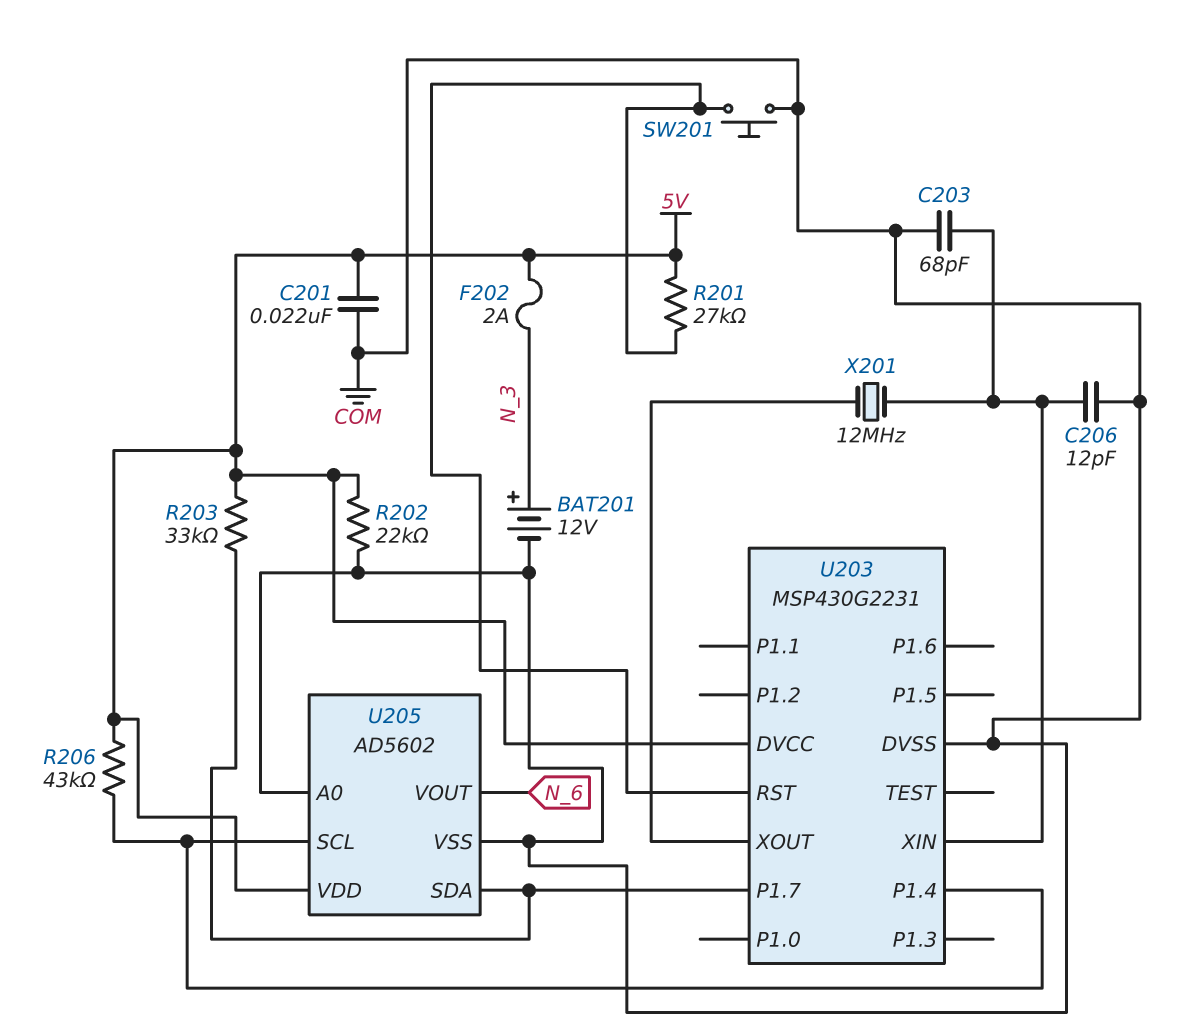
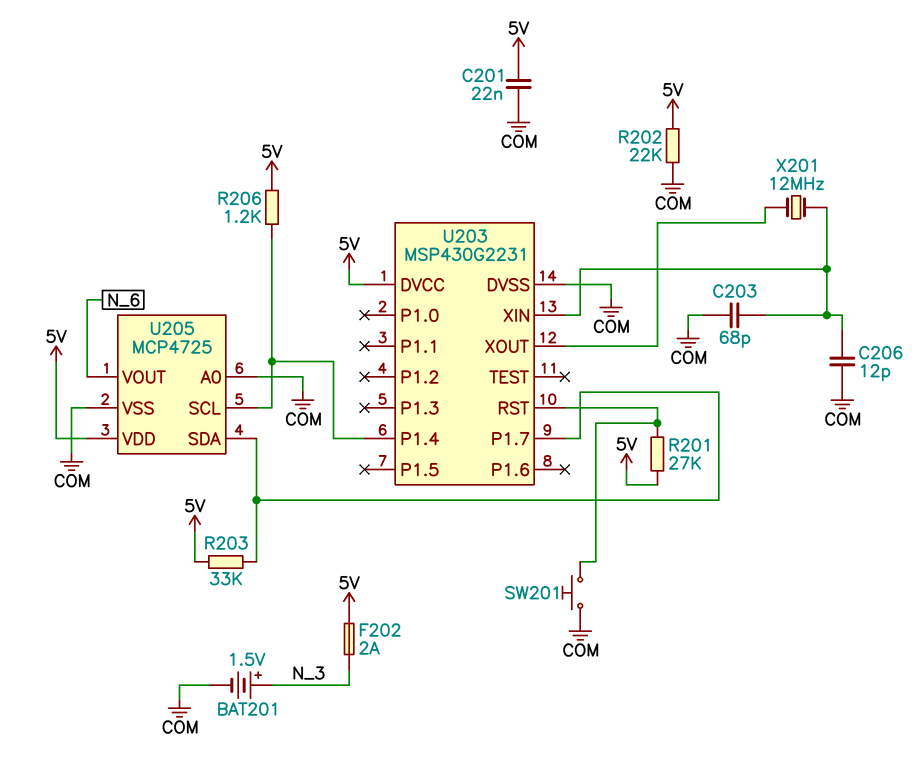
BAT201: 12V (plus N_3, minus COM) -> 1.5V (plus N_3, minus COM)
R206: 43k (5V, U203/P1.4) -> 1.2k (5V, U203/P1.4)
U205: AD5602 -> MCP4725

